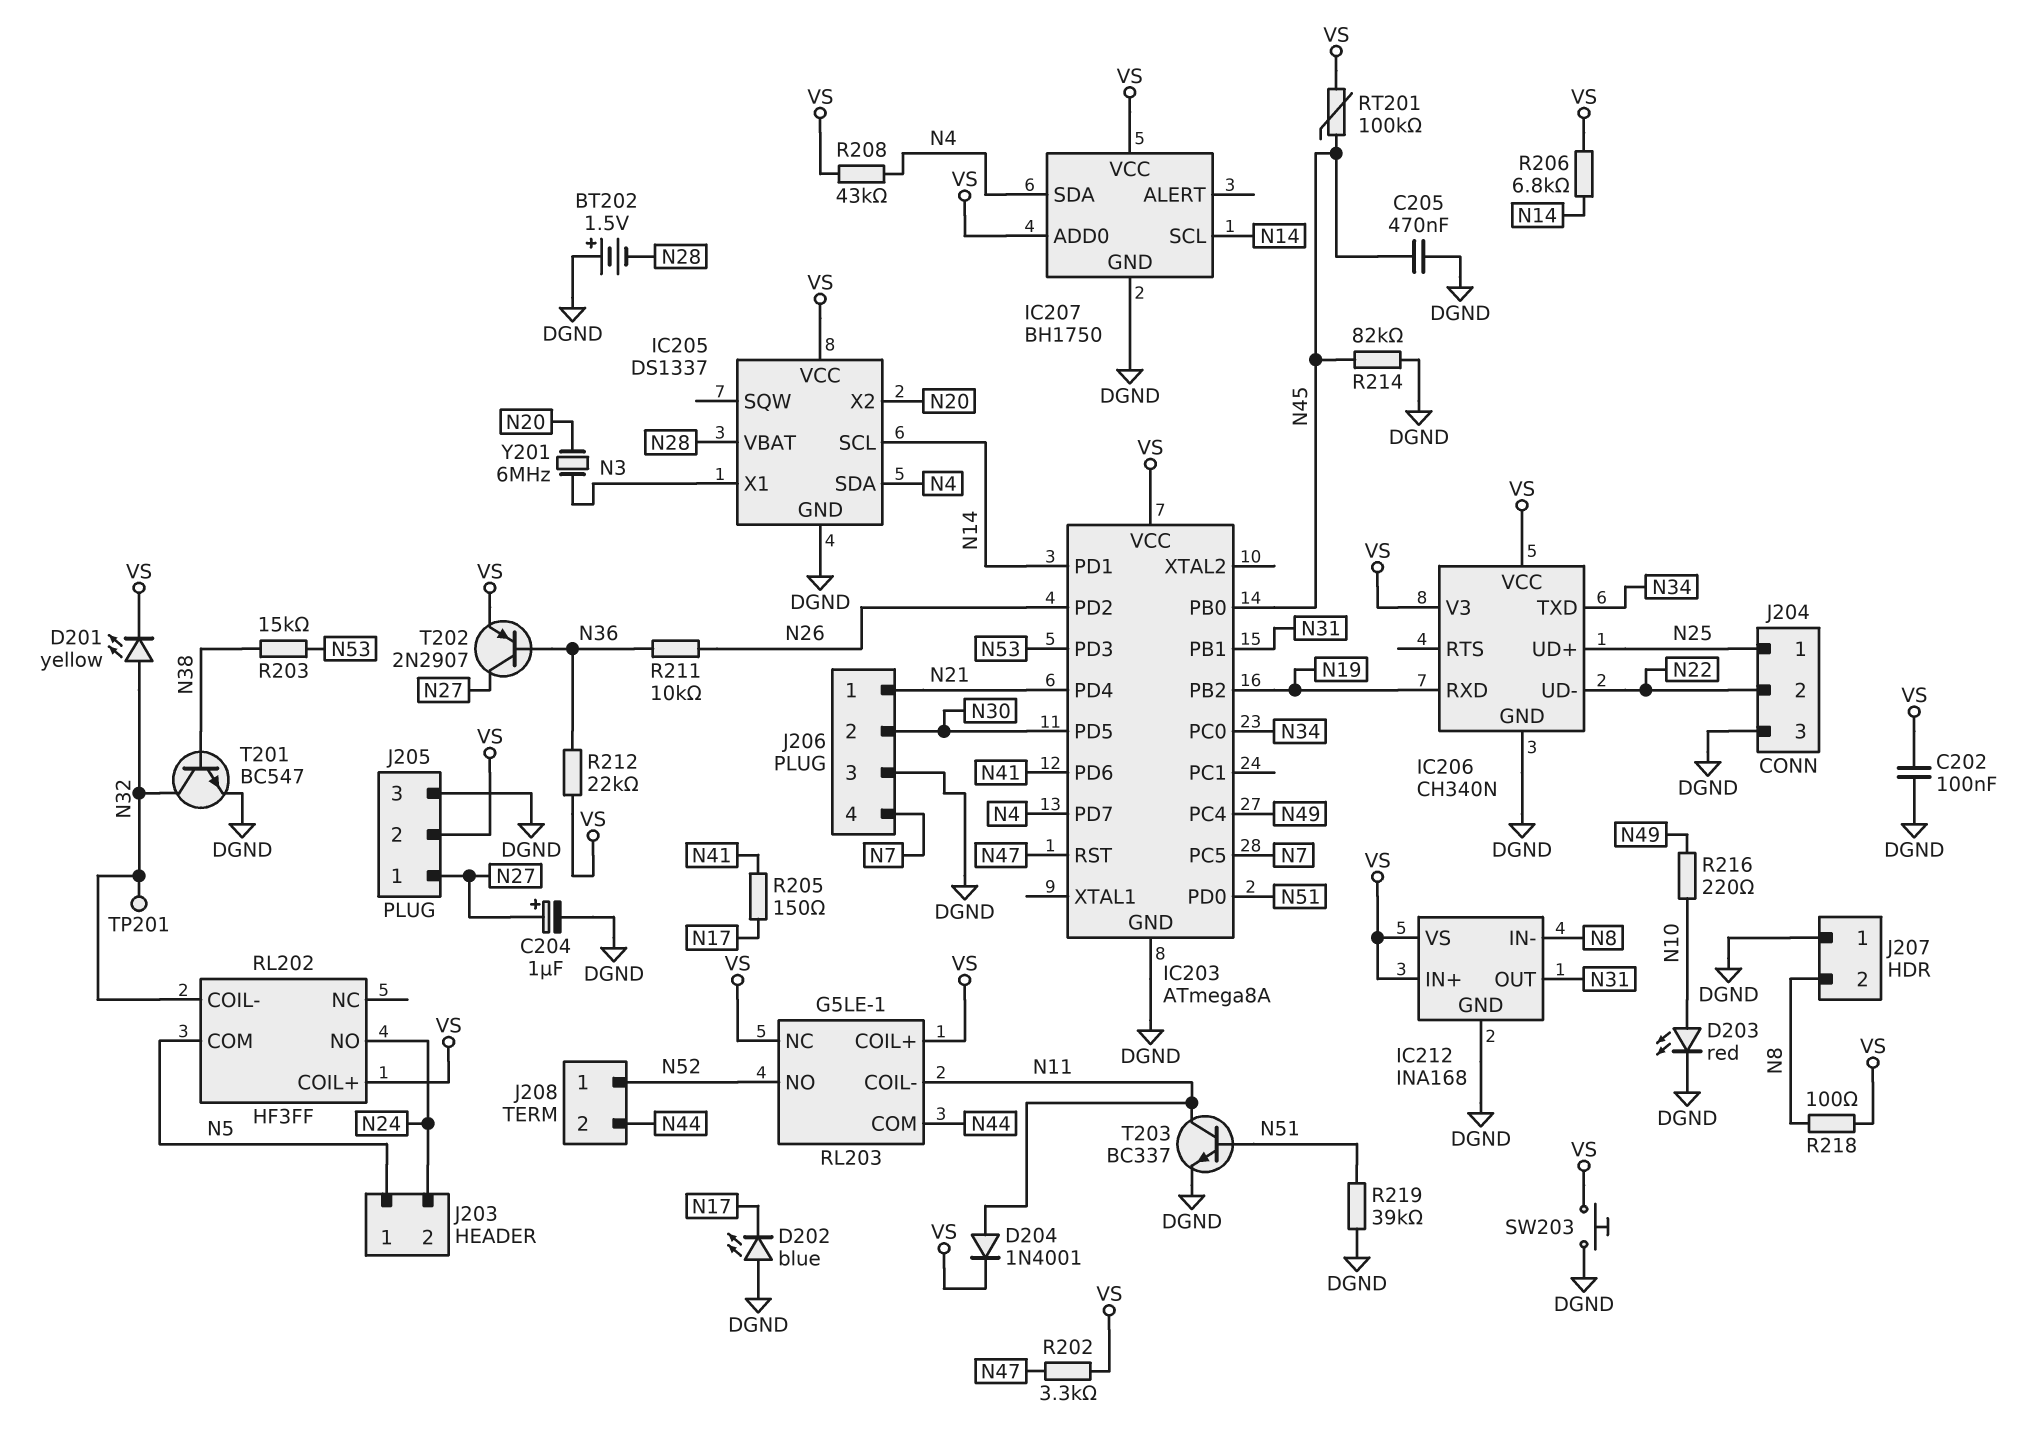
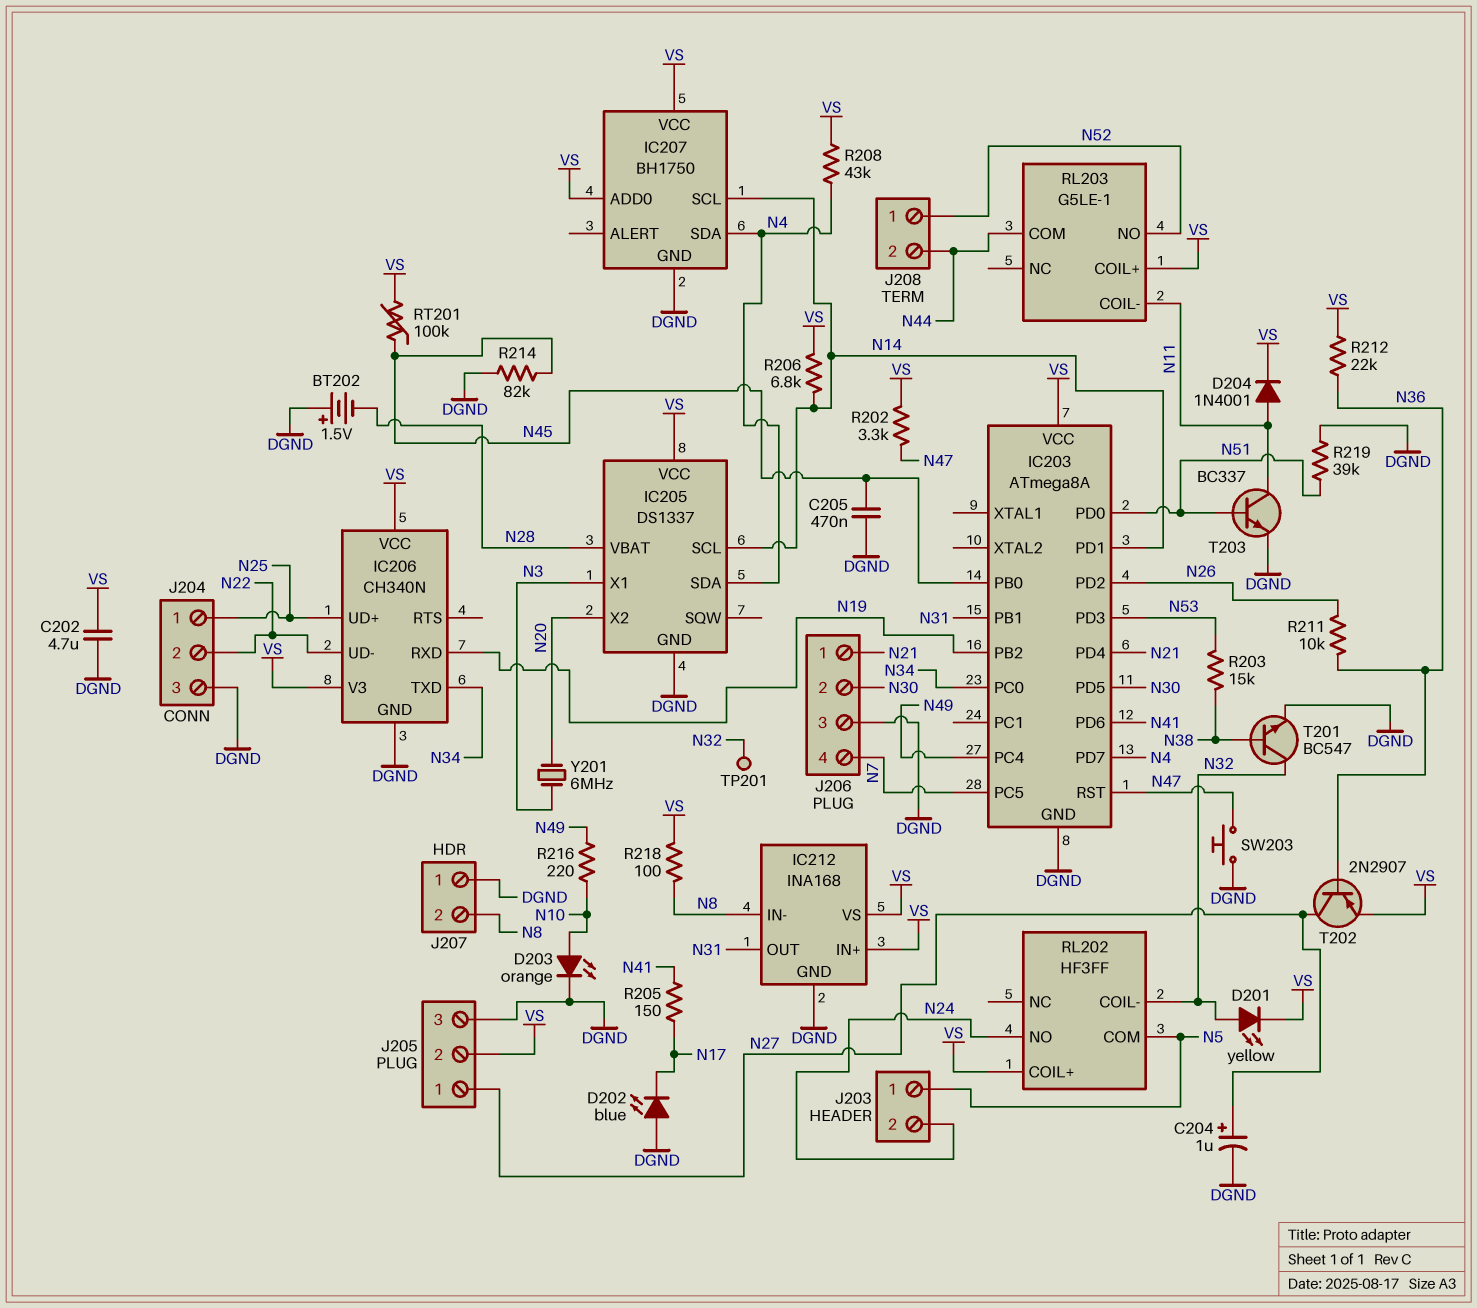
C202: 100nF (DGND, VS) -> 4.7uF (DGND, VS)
D203: LED red (A N10, K DGND) -> LED orange (A N10, K DGND)
RL203 pin NC: VS -> none
SW203: button (DGND, VS) -> button (DGND, N47)

